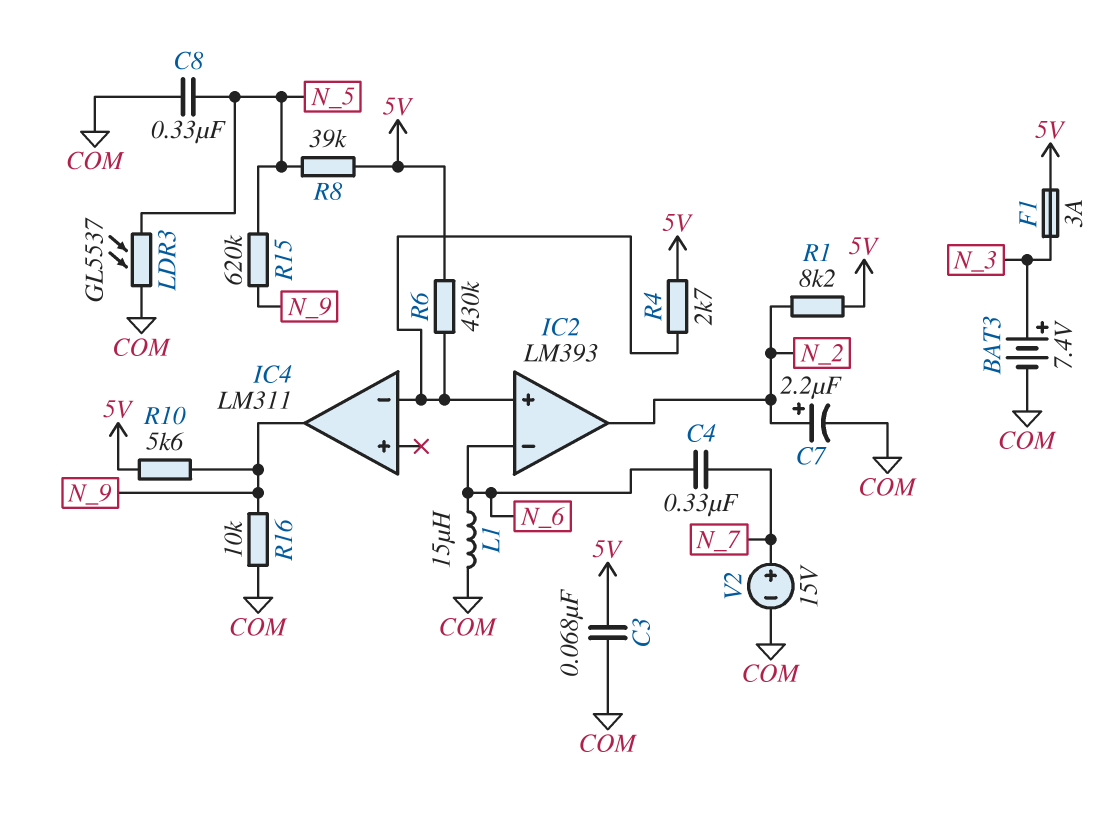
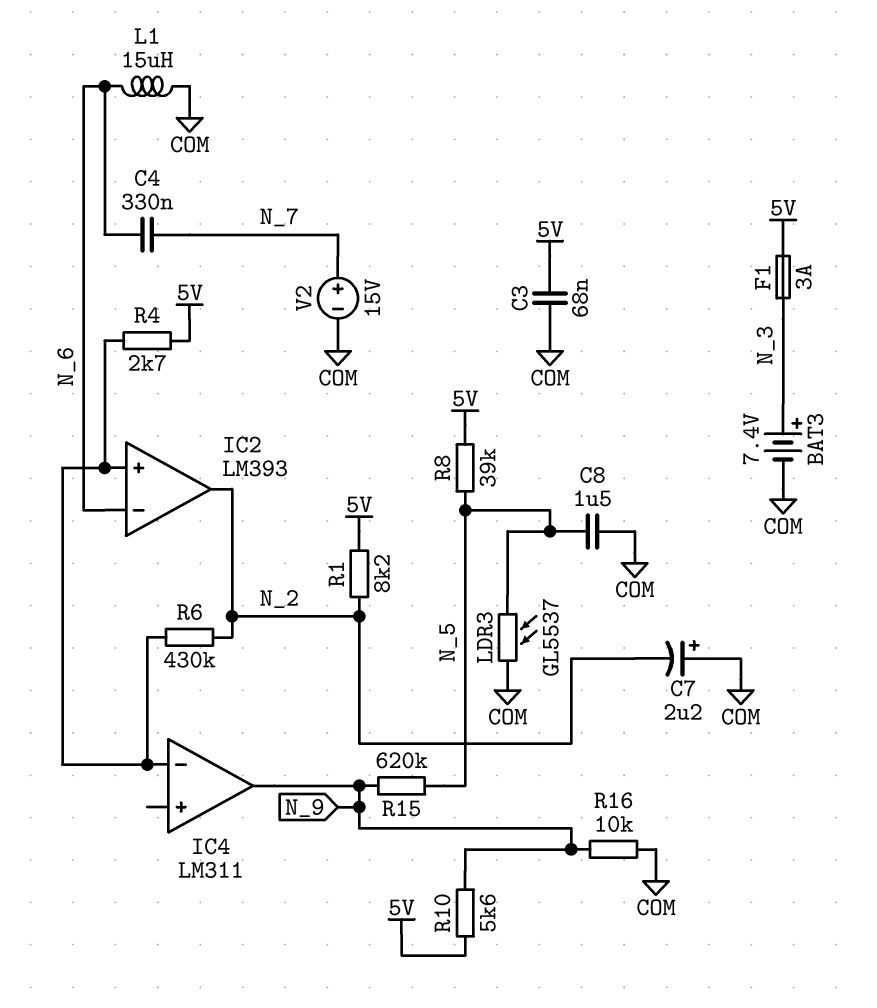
C7: 2.2uF (plus N_2, minus COM) -> 2.2uF (plus COM, minus N_2)
C8: 330nF (COM, N_5) -> 1.5uF (COM, N_5)
R6: 430k (5V, IC2/in+) -> 430k (IC2/in+, N_2)

